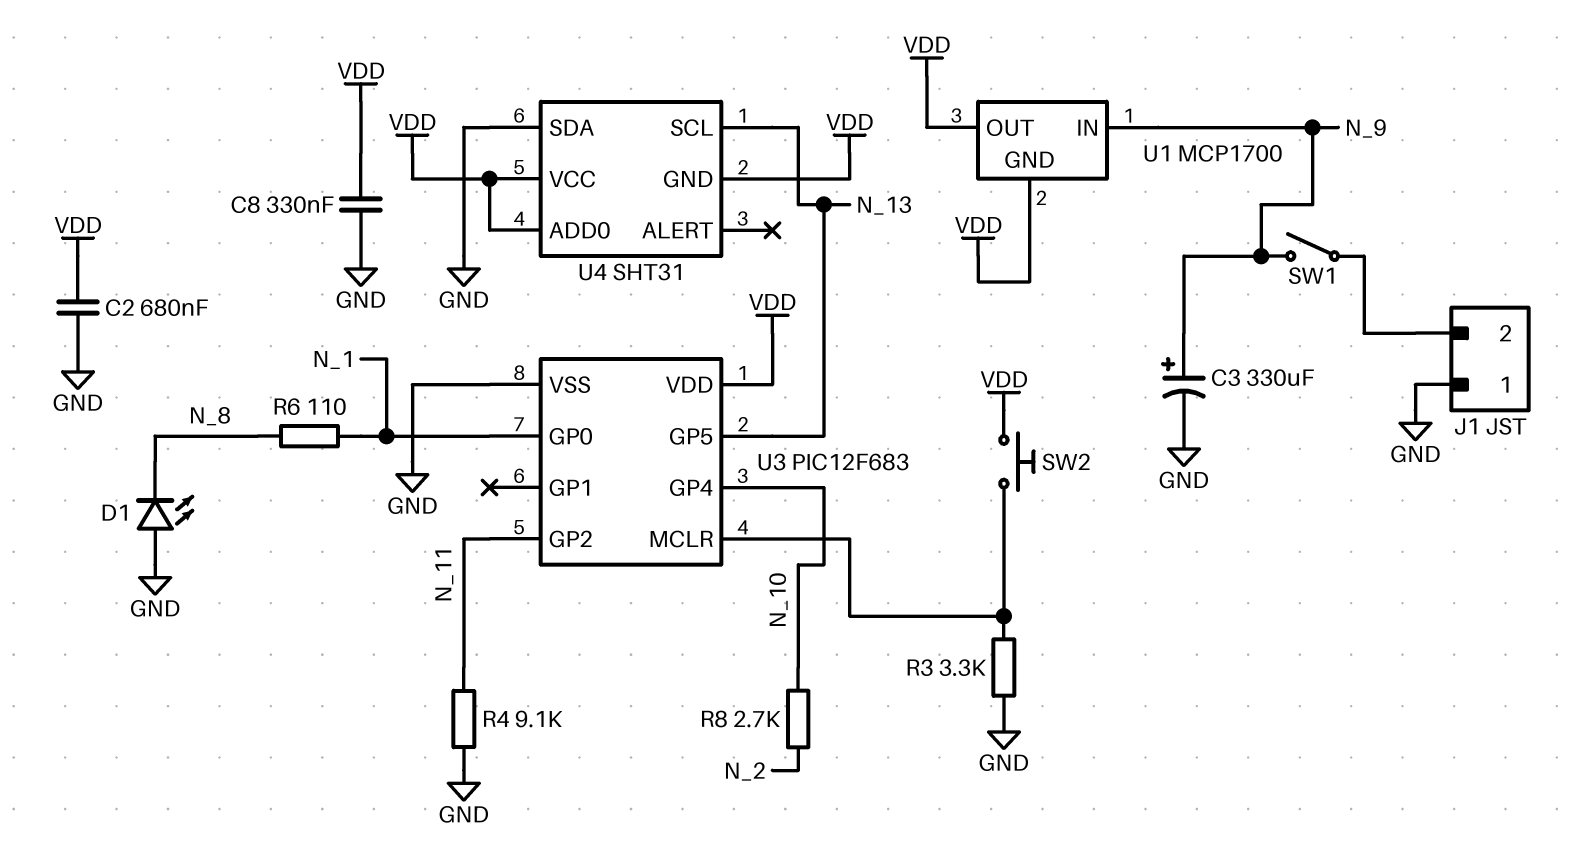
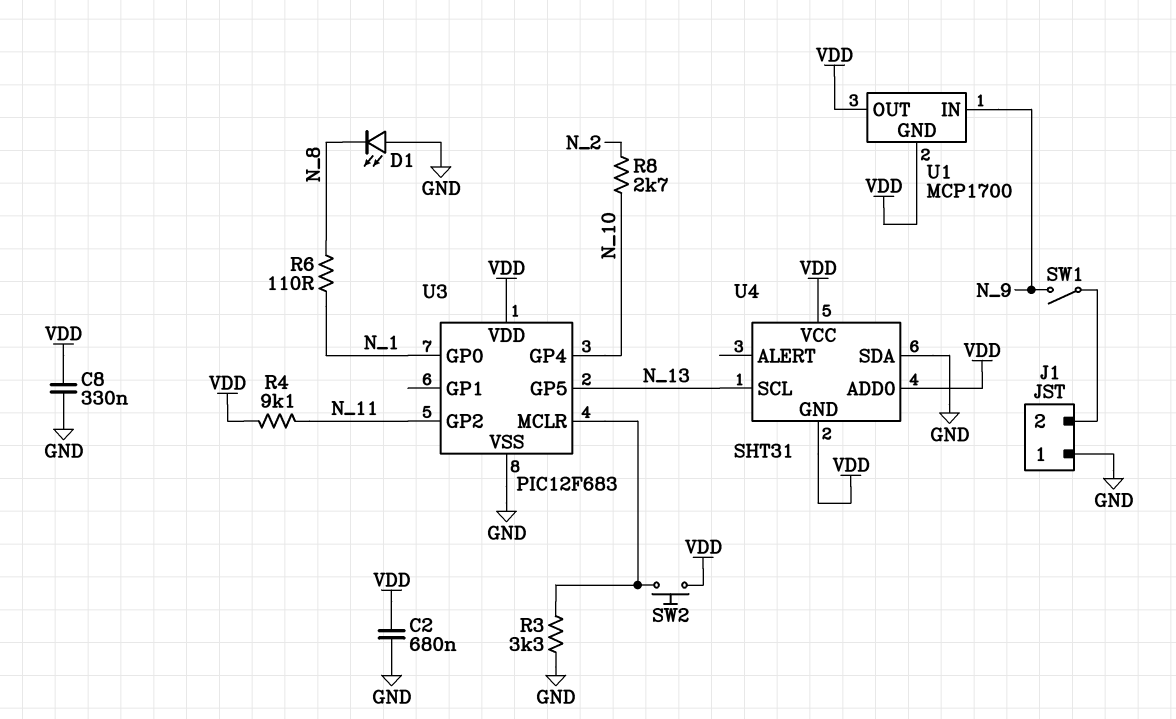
C3: 330uF (plus N_9, minus GND) -> none
R4: 9.1k (GND, N_11) -> 9.1k (N_11, VDD)

